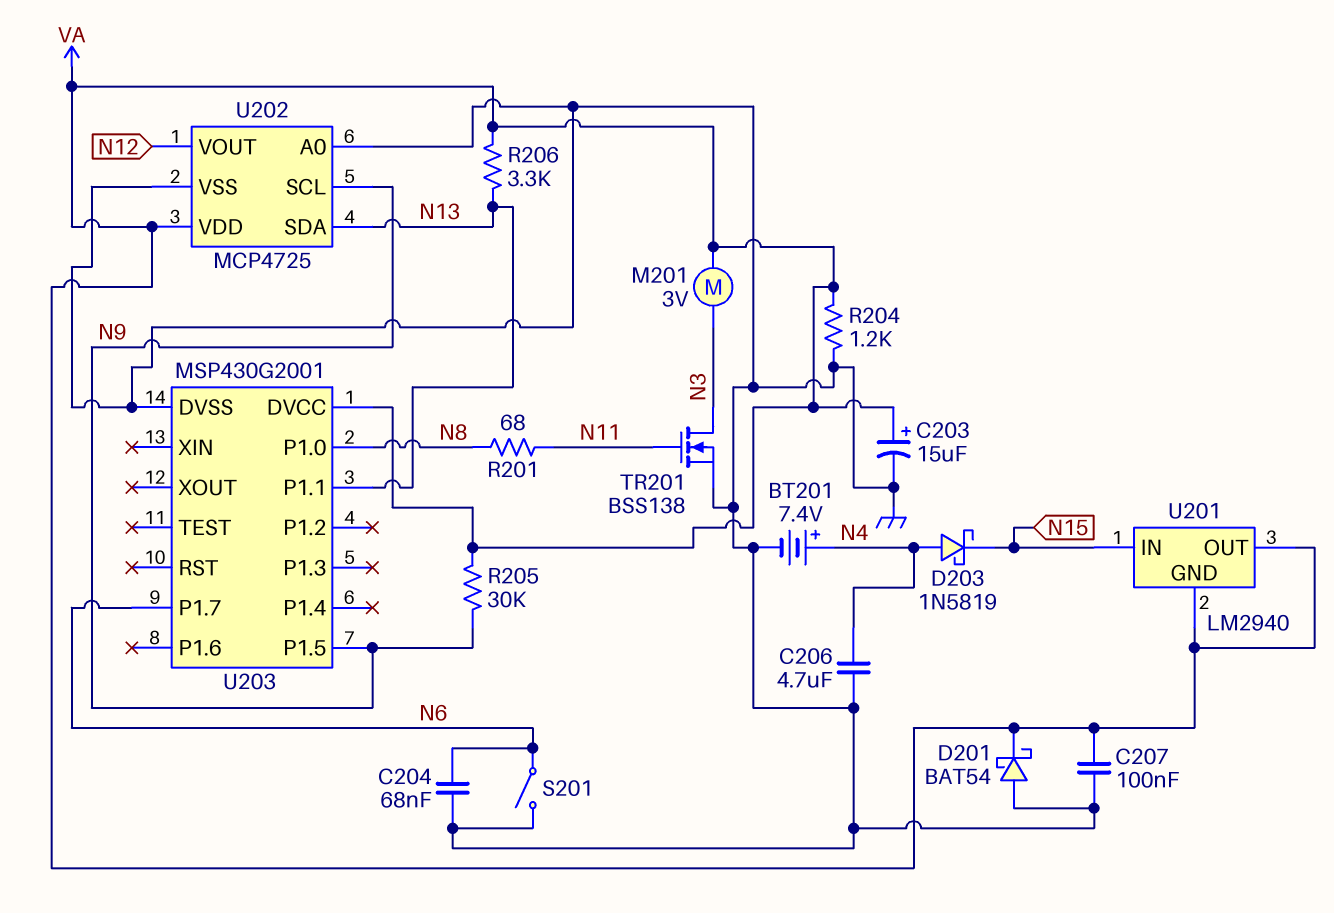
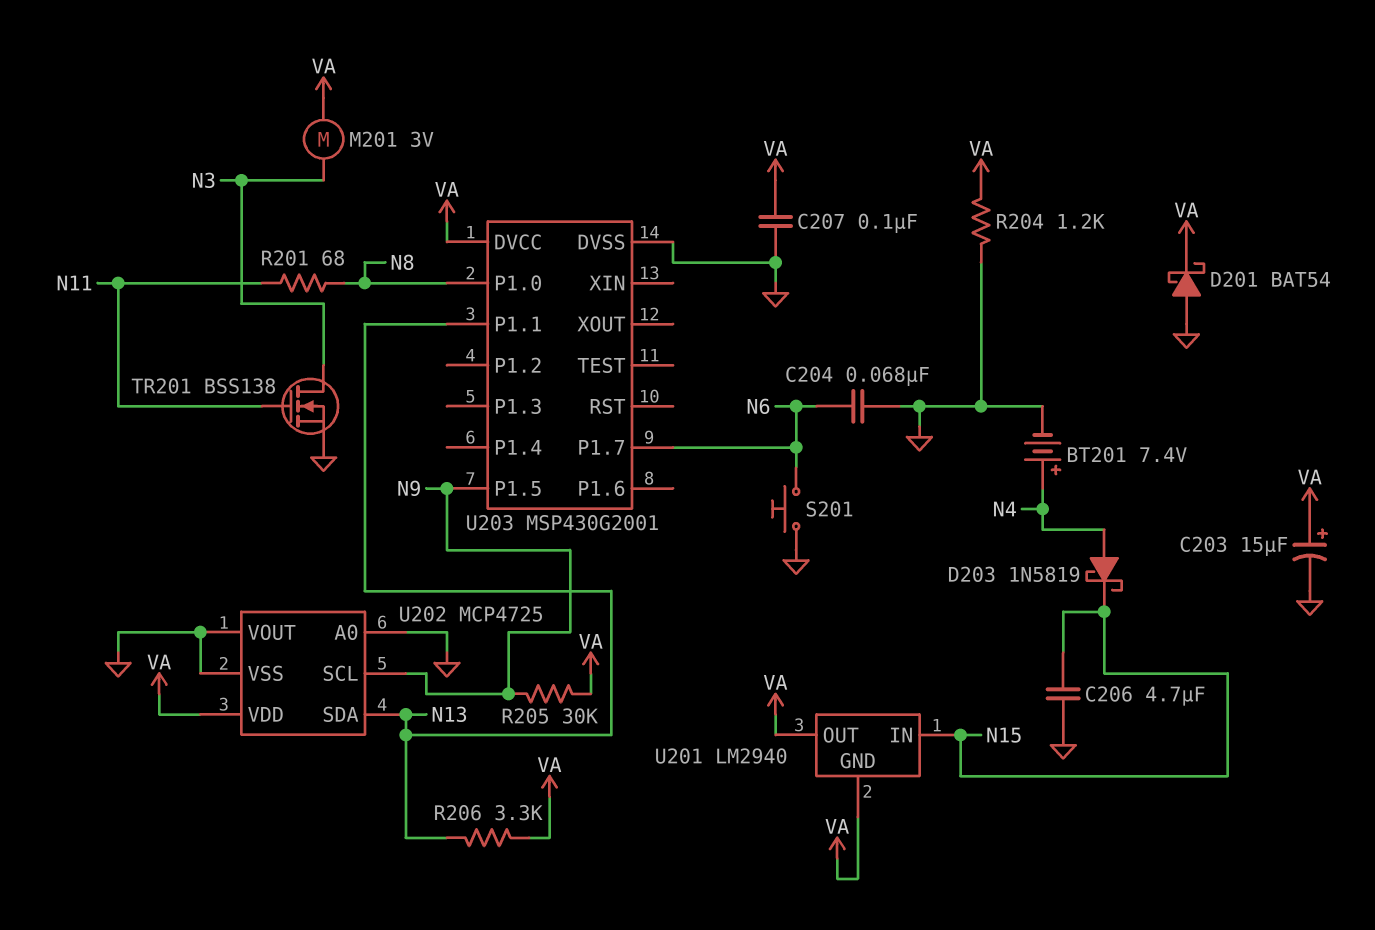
C206: 4.7uF (GND, N4) -> 4.7uF (GND, N15)
S201: switch (GND, N6) -> button (GND, N6)
U202 pin VOUT: N12 -> GND

